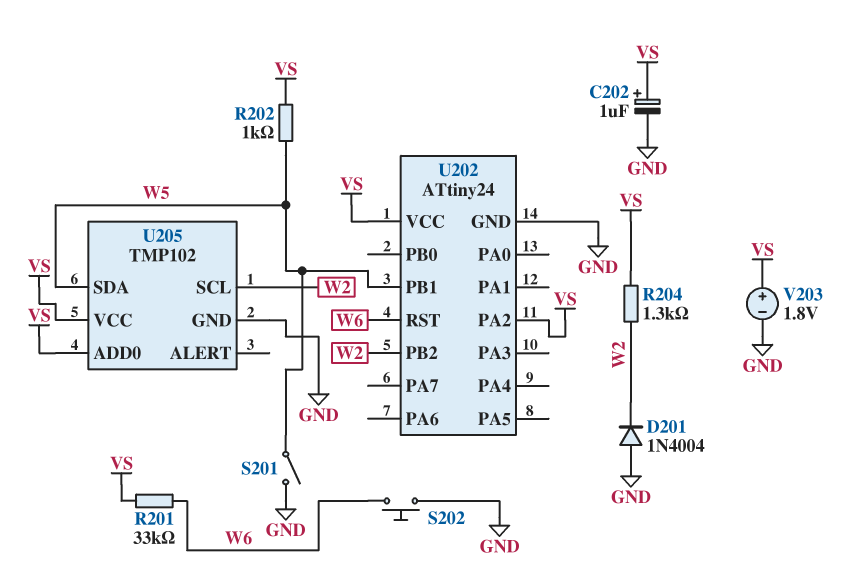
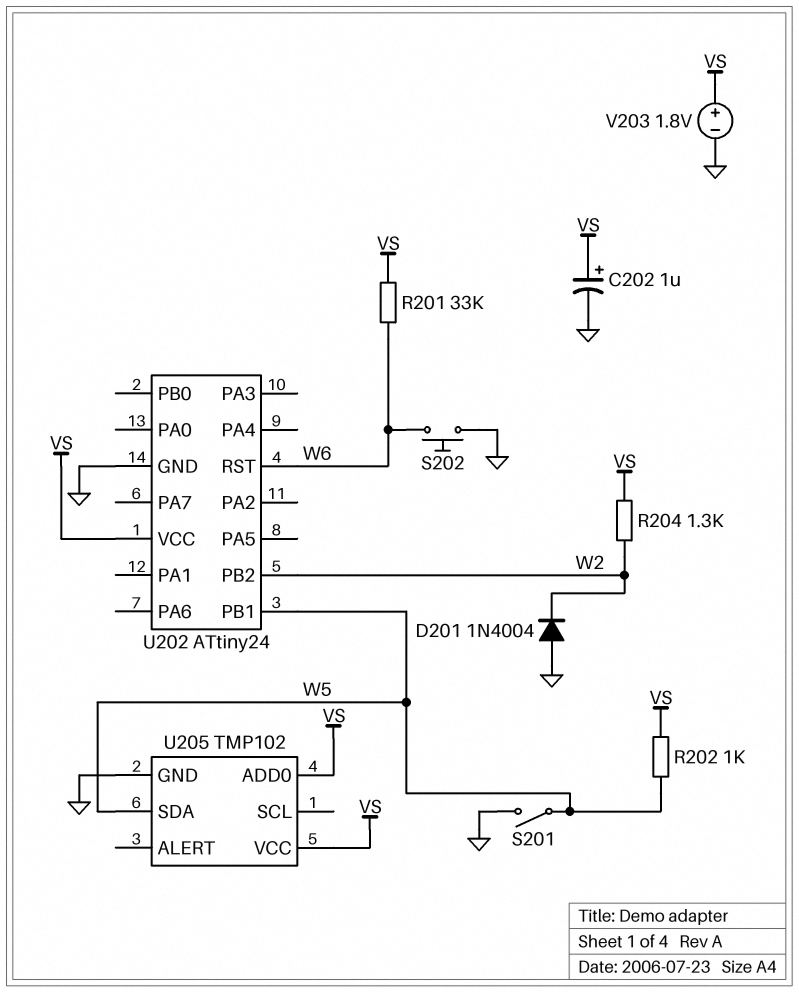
U202 pin PA2: VS -> none
U205 pin SCL: W2 -> none

